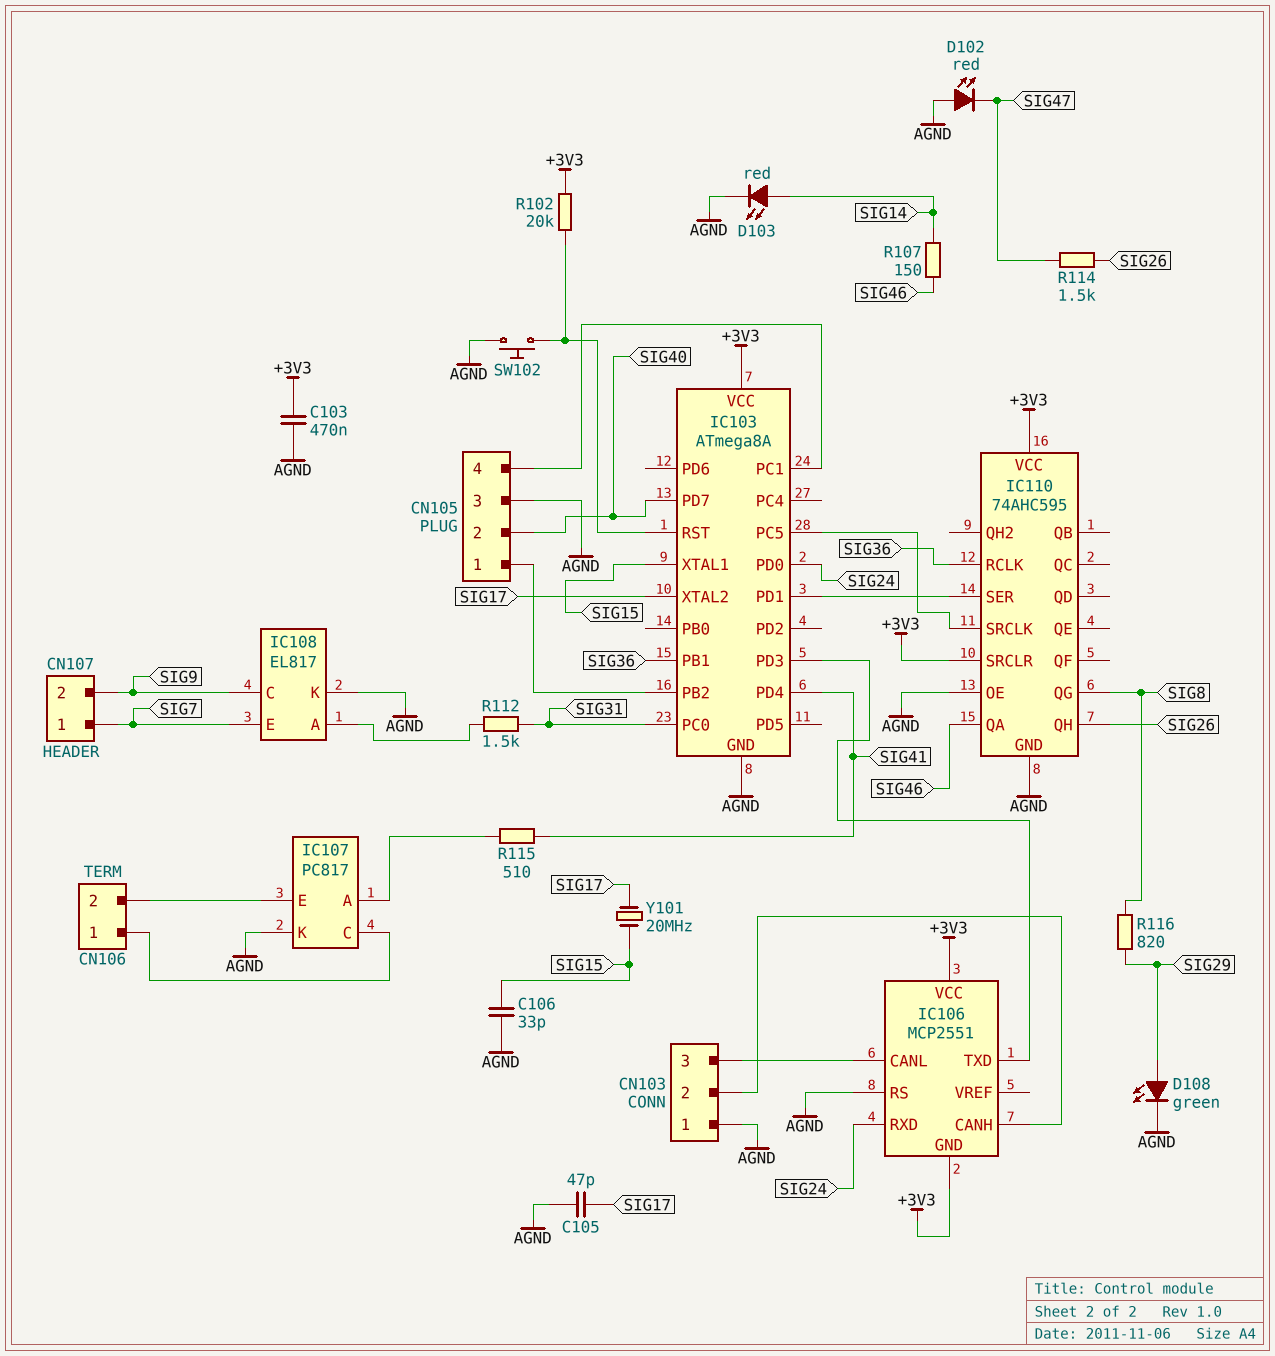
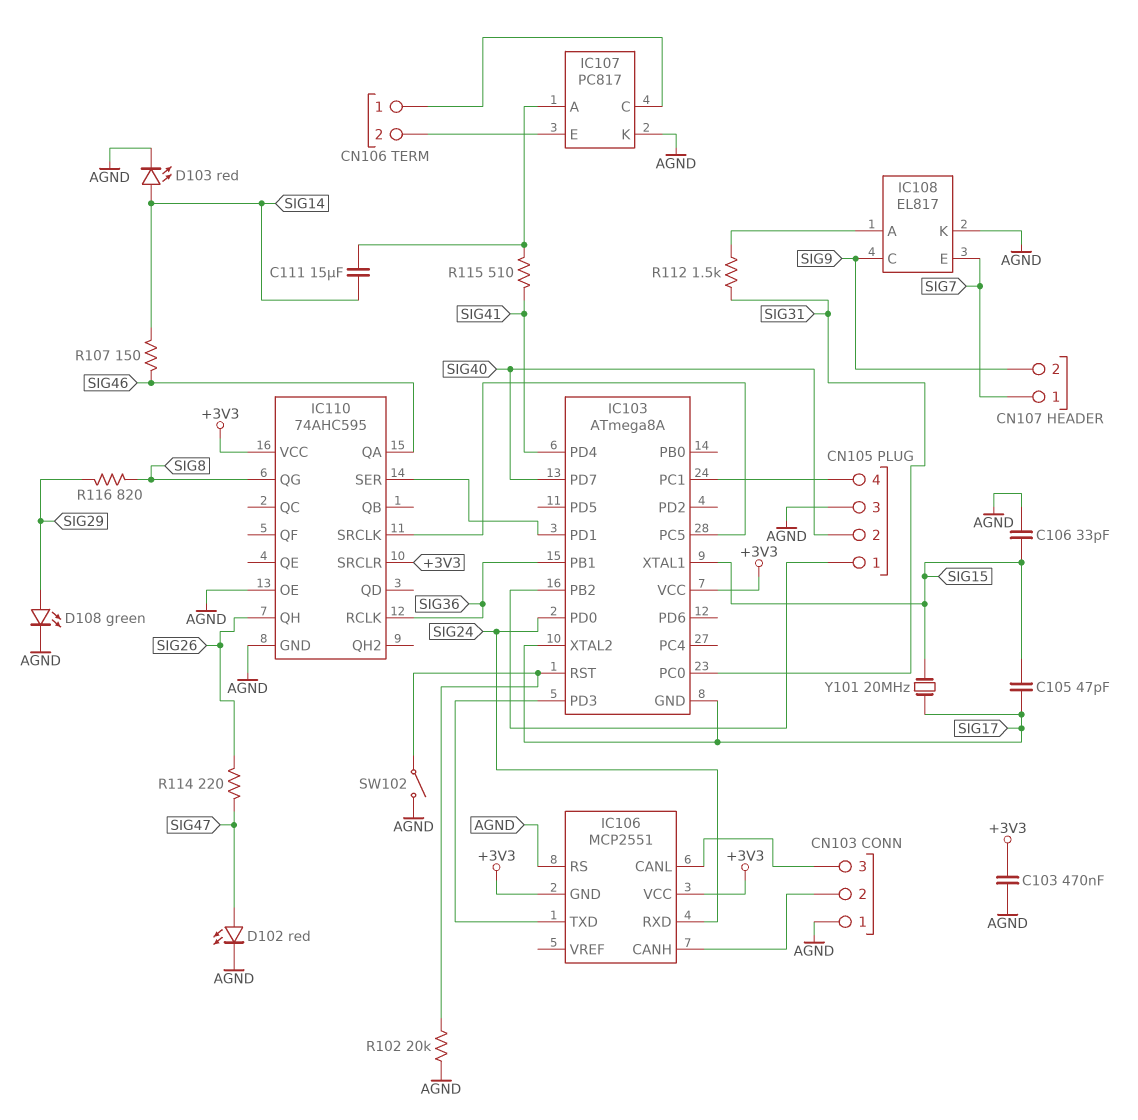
C105: 47pF (AGND, SIG17) -> 47pF (SIG15, SIG17)
C111: none -> 15uF (IC107/A, SIG14)
D102: LED red (A AGND, K SIG47) -> LED red (A SIG47, K AGND)
IC103 pin GND: AGND -> SIG17
R102: 20k (+3V3, IC103/RST) -> 20k (AGND, IC103/RST)
R114: 1.5k (SIG26, SIG47) -> 220 (SIG26, SIG47)
SW102: button (AGND, IC103/RST) -> switch (AGND, IC103/RST)

